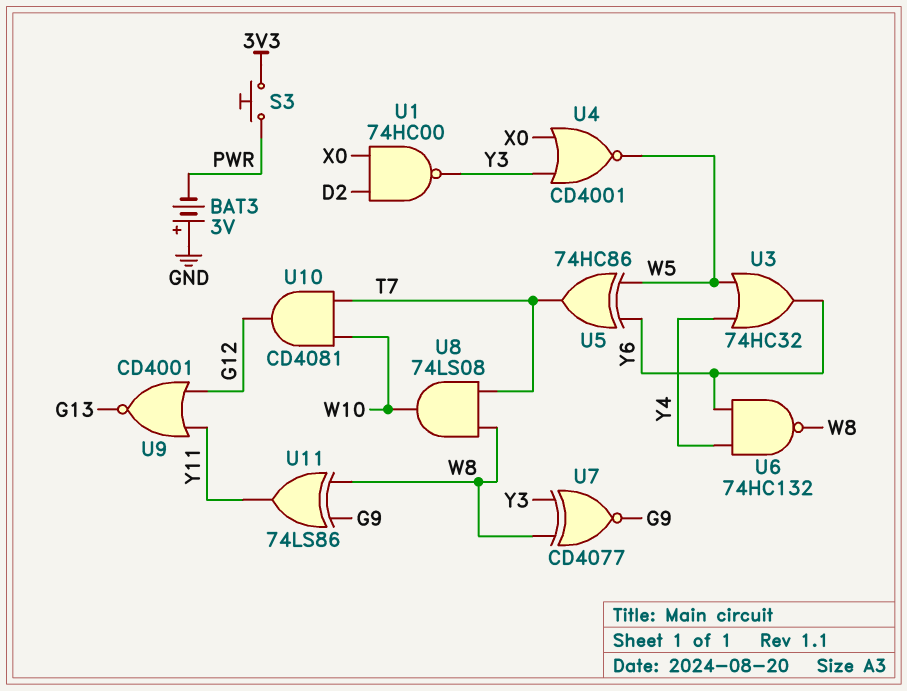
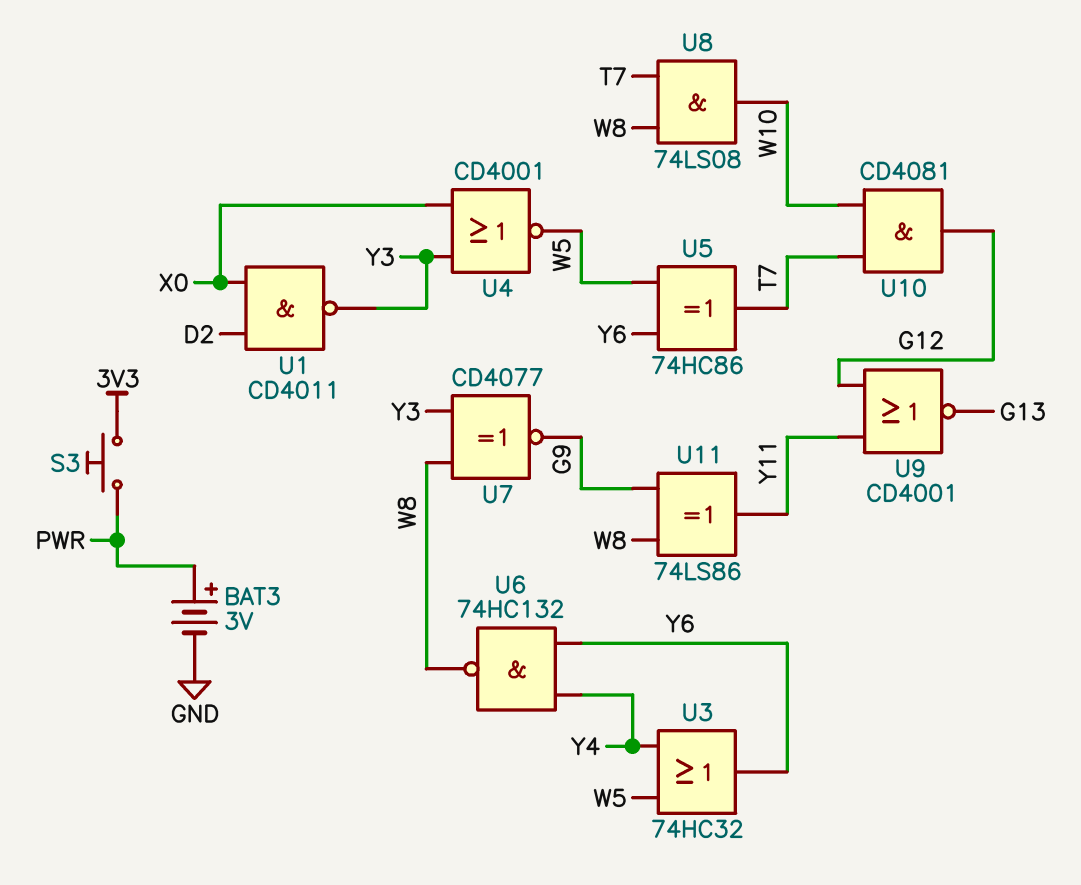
BAT3: 3V (plus GND, minus PWR) -> 3V (plus PWR, minus GND)
U1: NAND 74HC00 (in D2, in X0, out Y3) -> NAND CD4011 (in D2, in X0, out Y3)

